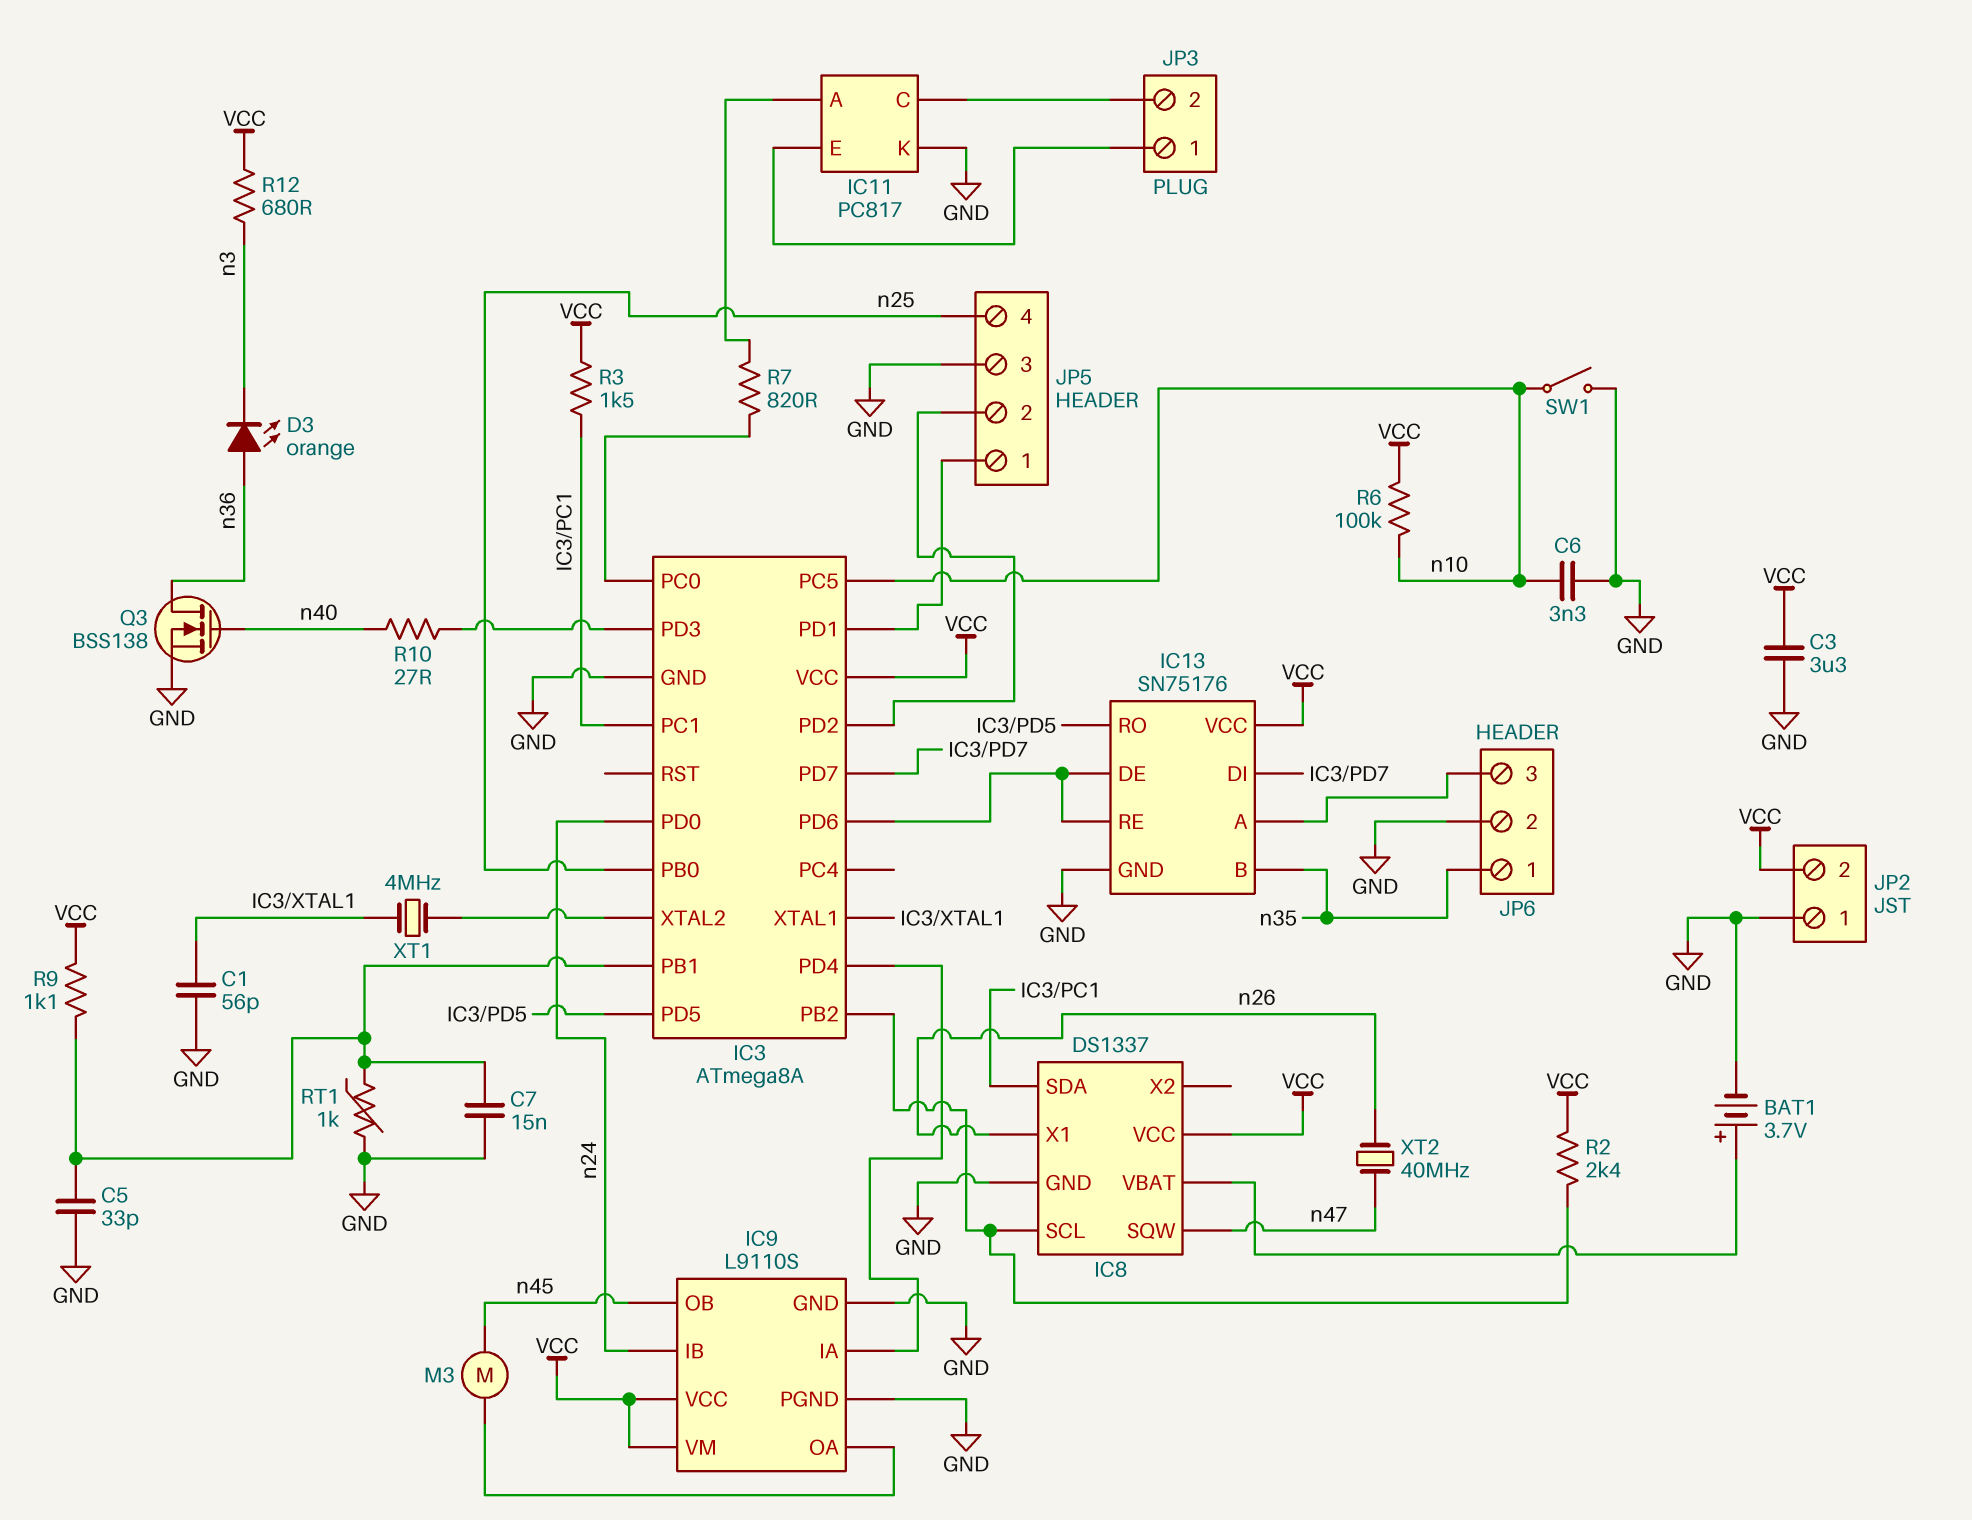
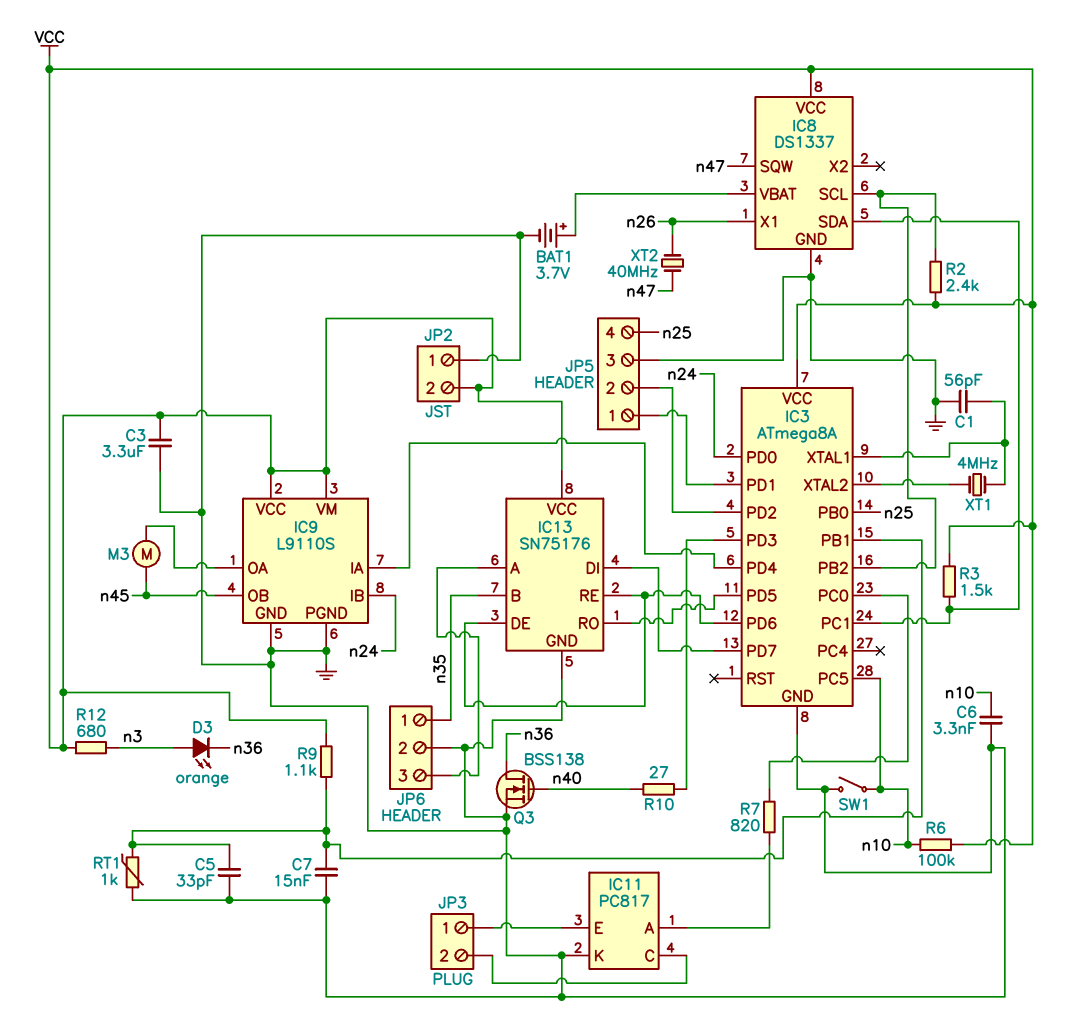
D3: LED orange (A n36, K n3) -> LED orange (A n3, K n36)

